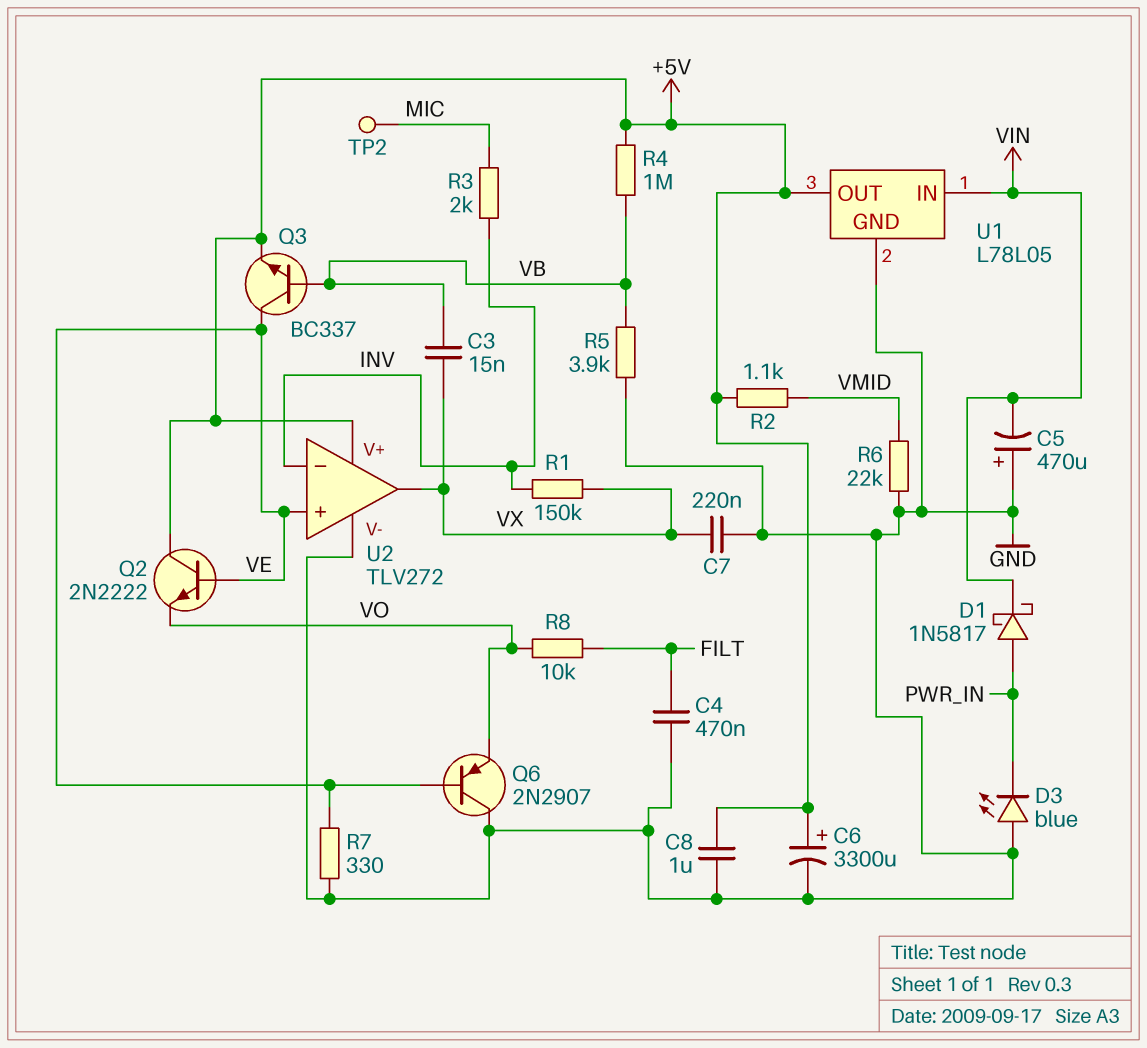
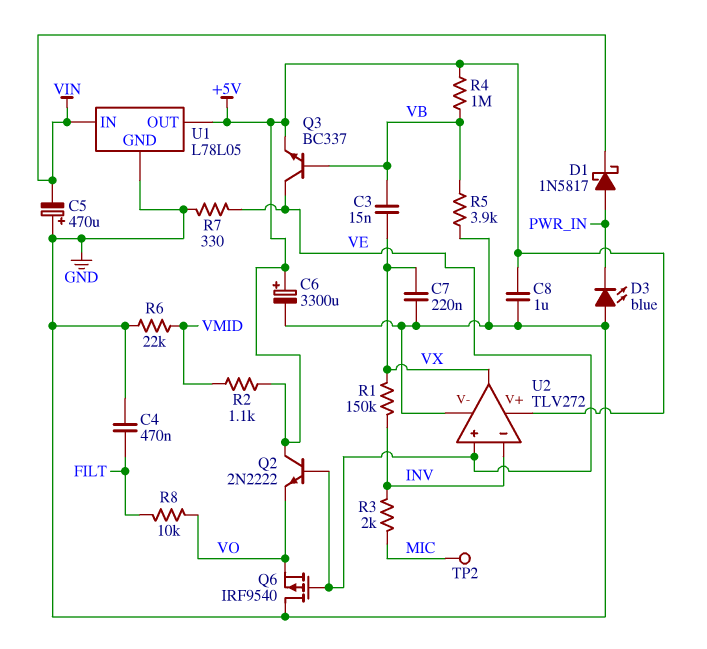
Q6: PNP 2N2907 (B VE, C GND, E VO) -> PMOS IRF9540 (G VE, D GND, S VO)

